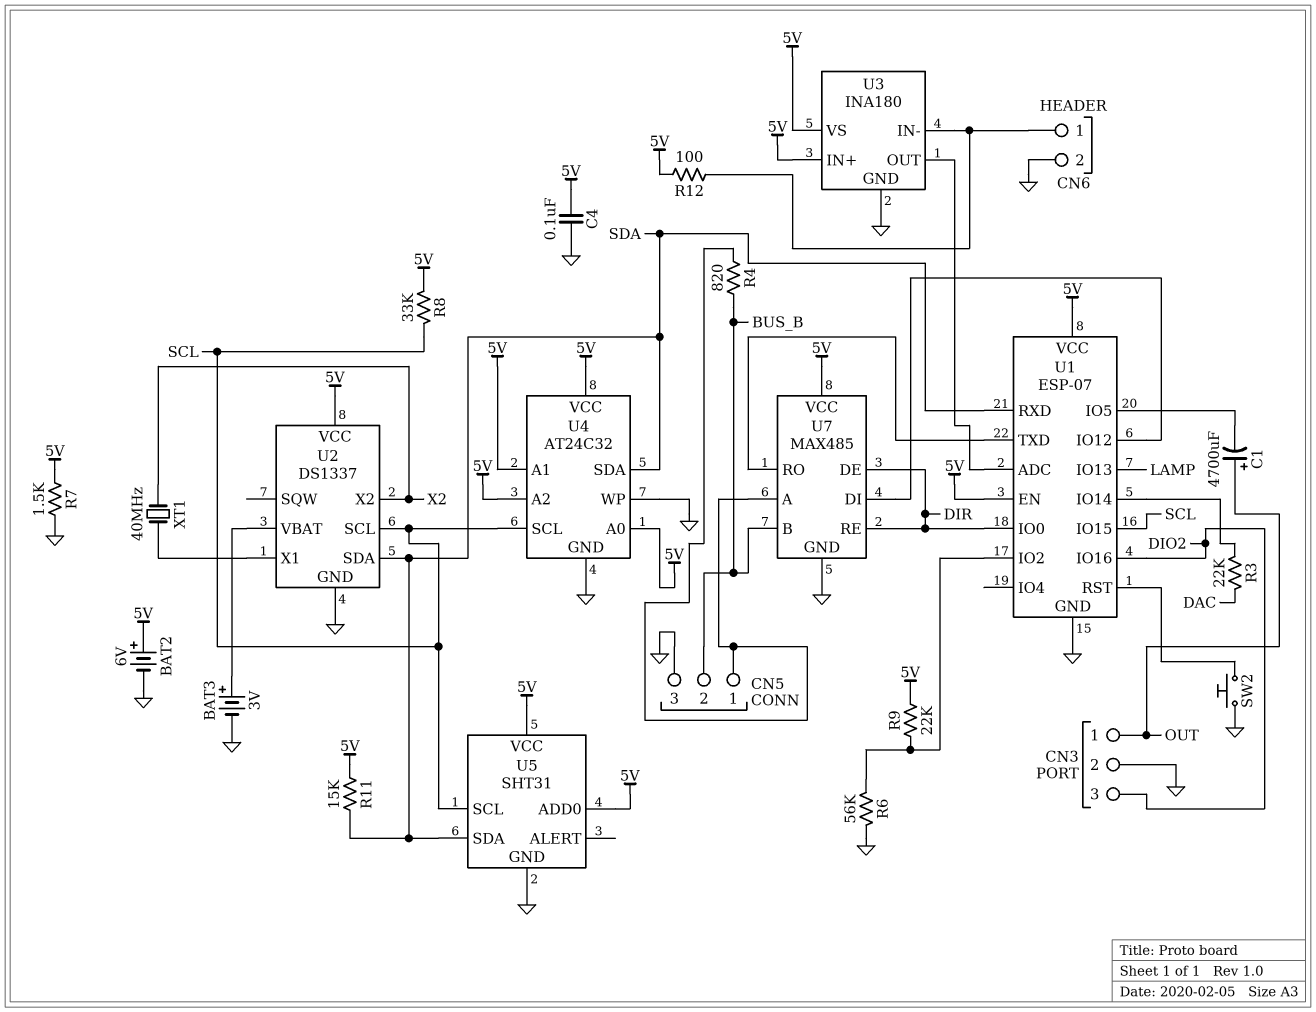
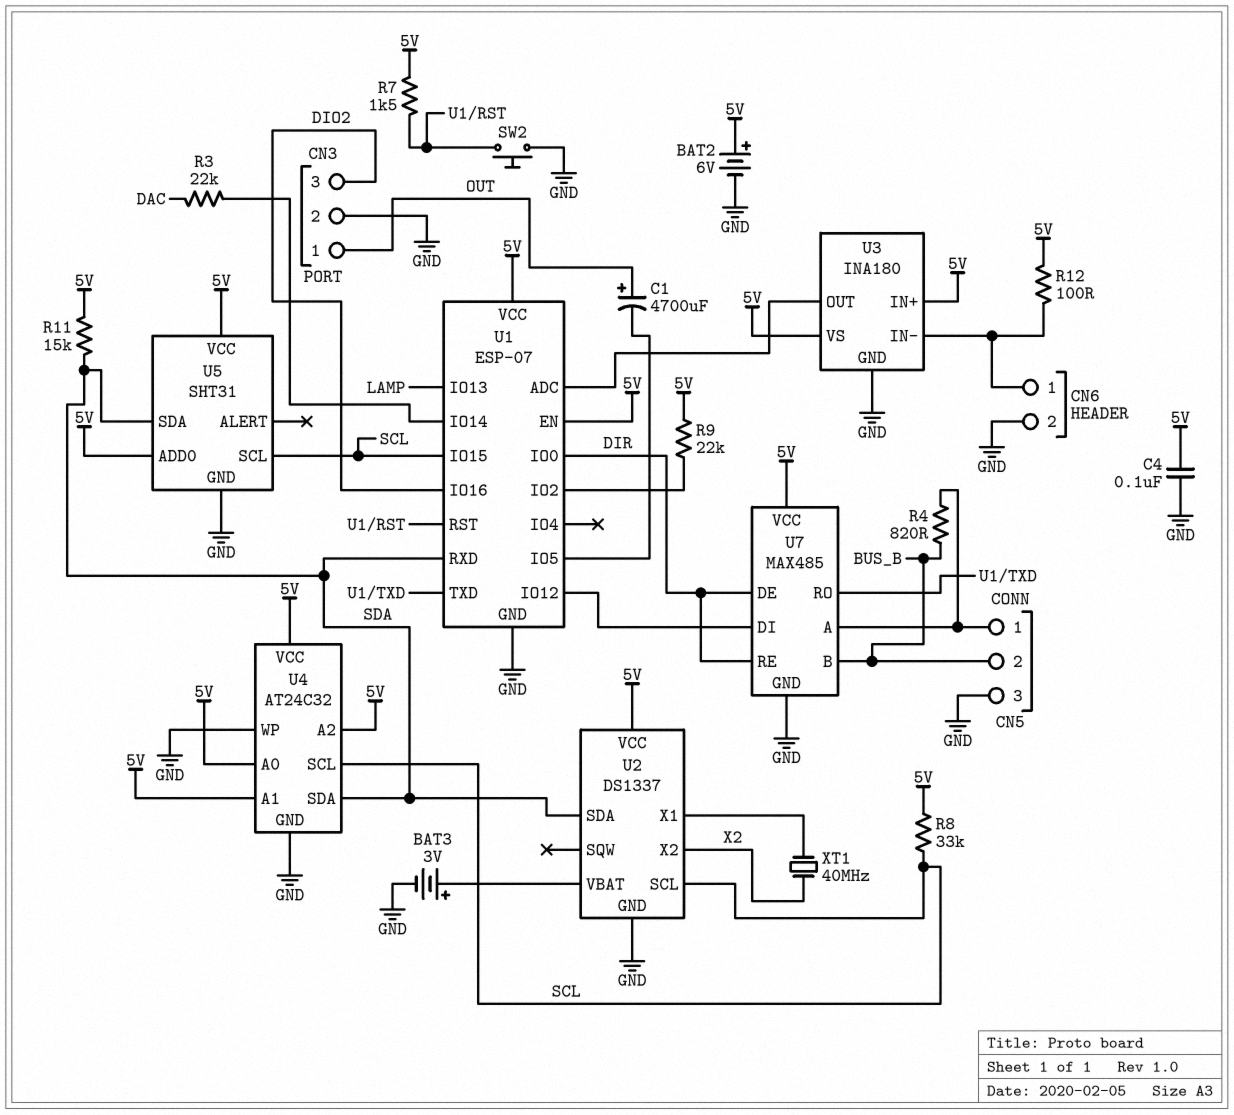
R6: 56k (GND, U1/IO2) -> none
R7: 1.5k (5V, GND) -> 1.5k (5V, U1/RST)

